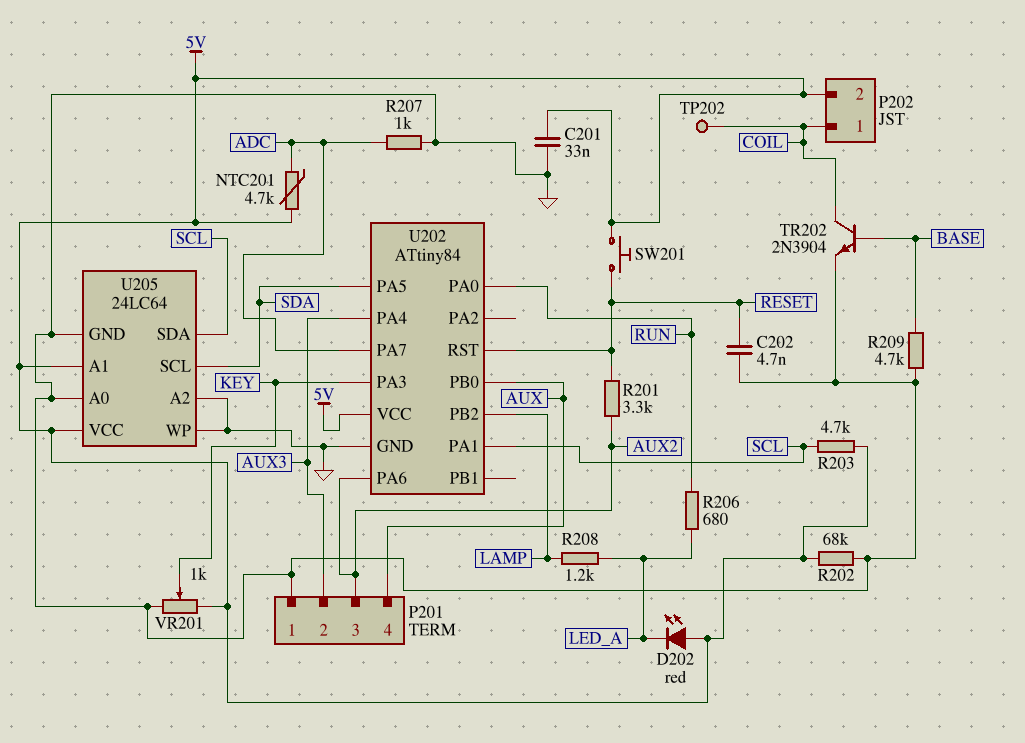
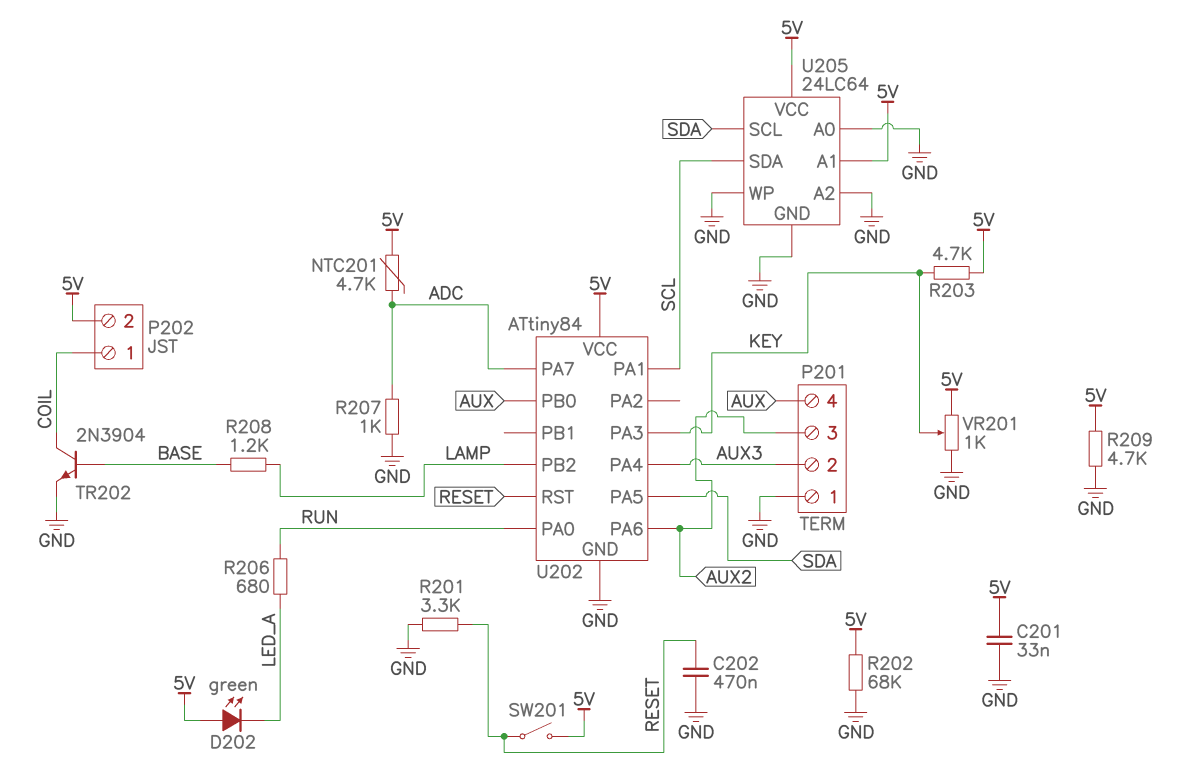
C202: 4.7nF (GND, RESET) -> 470nF (GND, RESET)
D202: LED red (A 5V, K LED_A) -> LED green (A 5V, K LED_A)
R201: 3.3k (AUX2, RESET) -> 3.3k (GND, RESET)
R203: 4.7k (5V, SCL) -> 4.7k (5V, KEY)
R208: 1.2k (LAMP, LED_A) -> 1.2k (BASE, LAMP)
R209: 4.7k (BASE, GND) -> 4.7k (5V, GND)
SW201: button (5V, RESET) -> switch (5V, RESET)
TP202: test point (COIL) -> none

